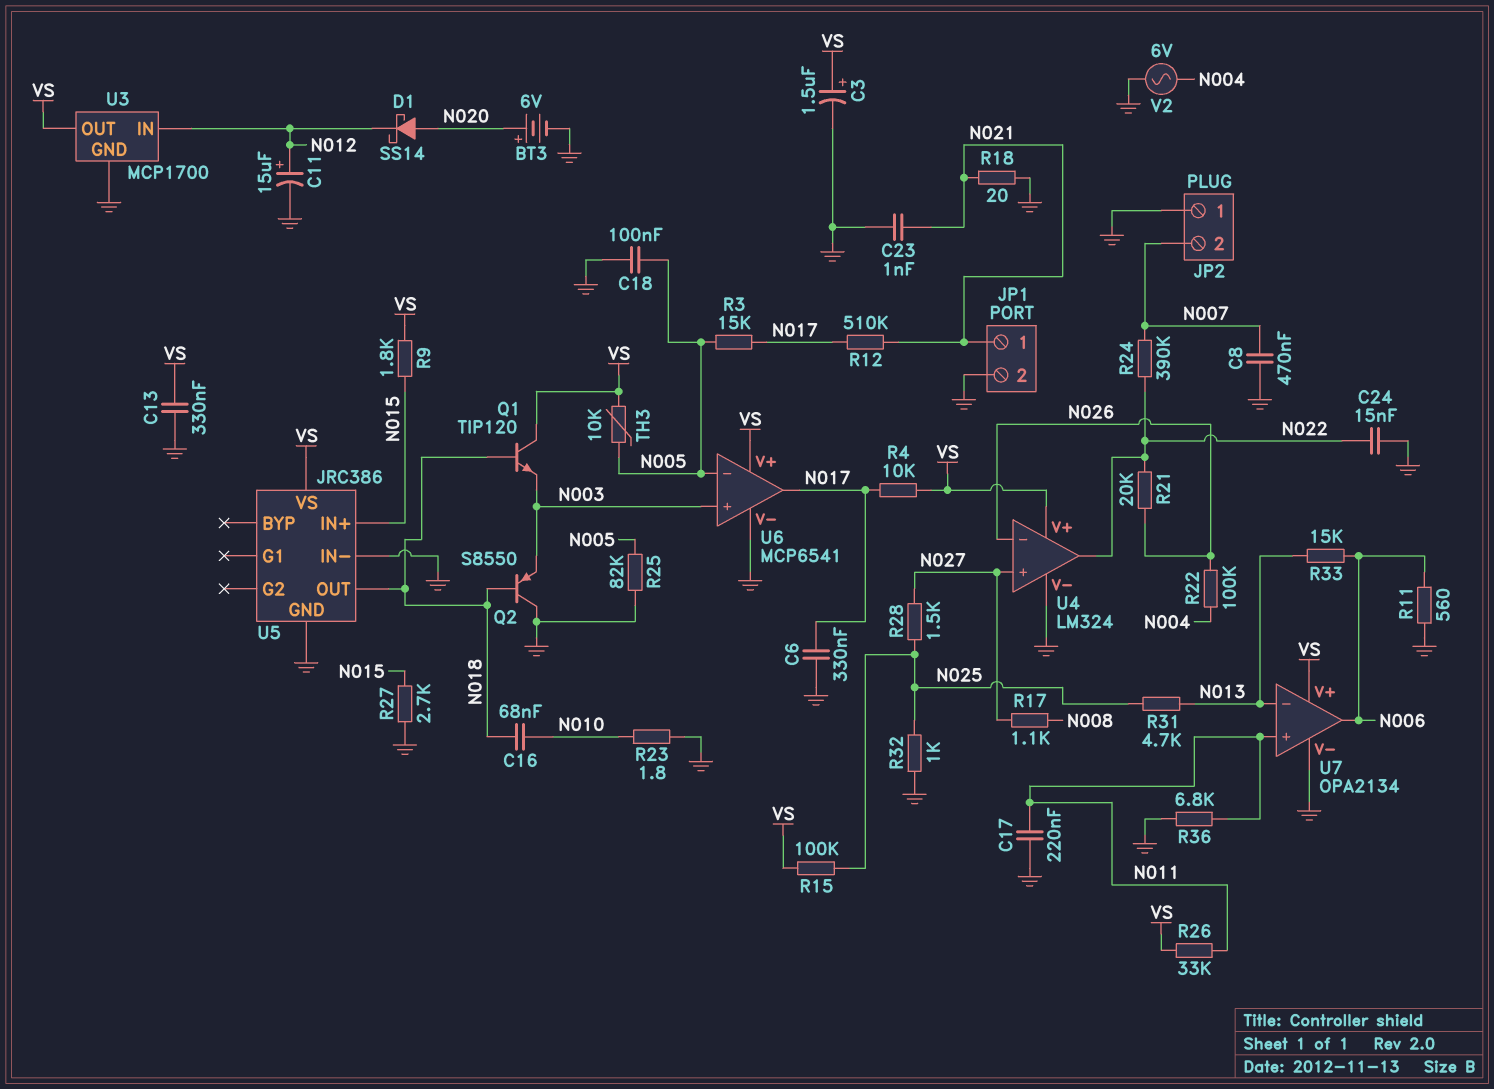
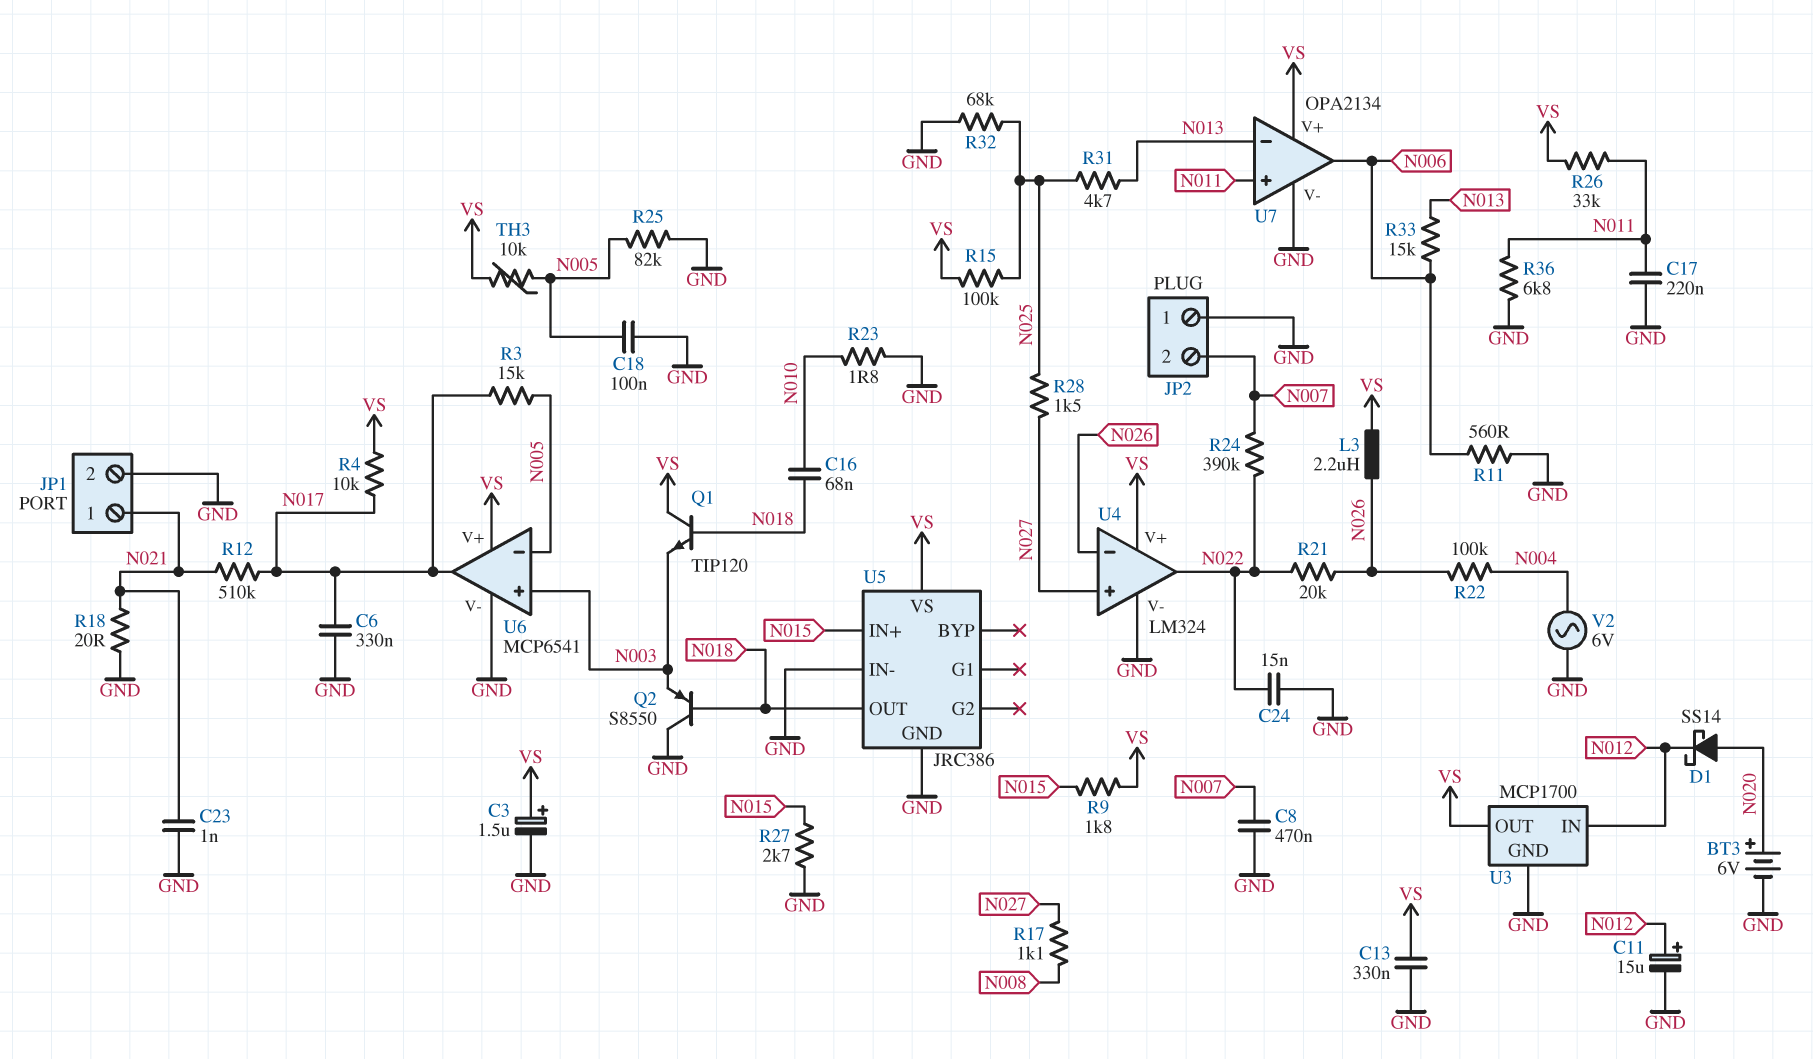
L3: none -> 2.2uH (N026, VS)
R32: 1k (GND, N025) -> 68k (GND, N025)

